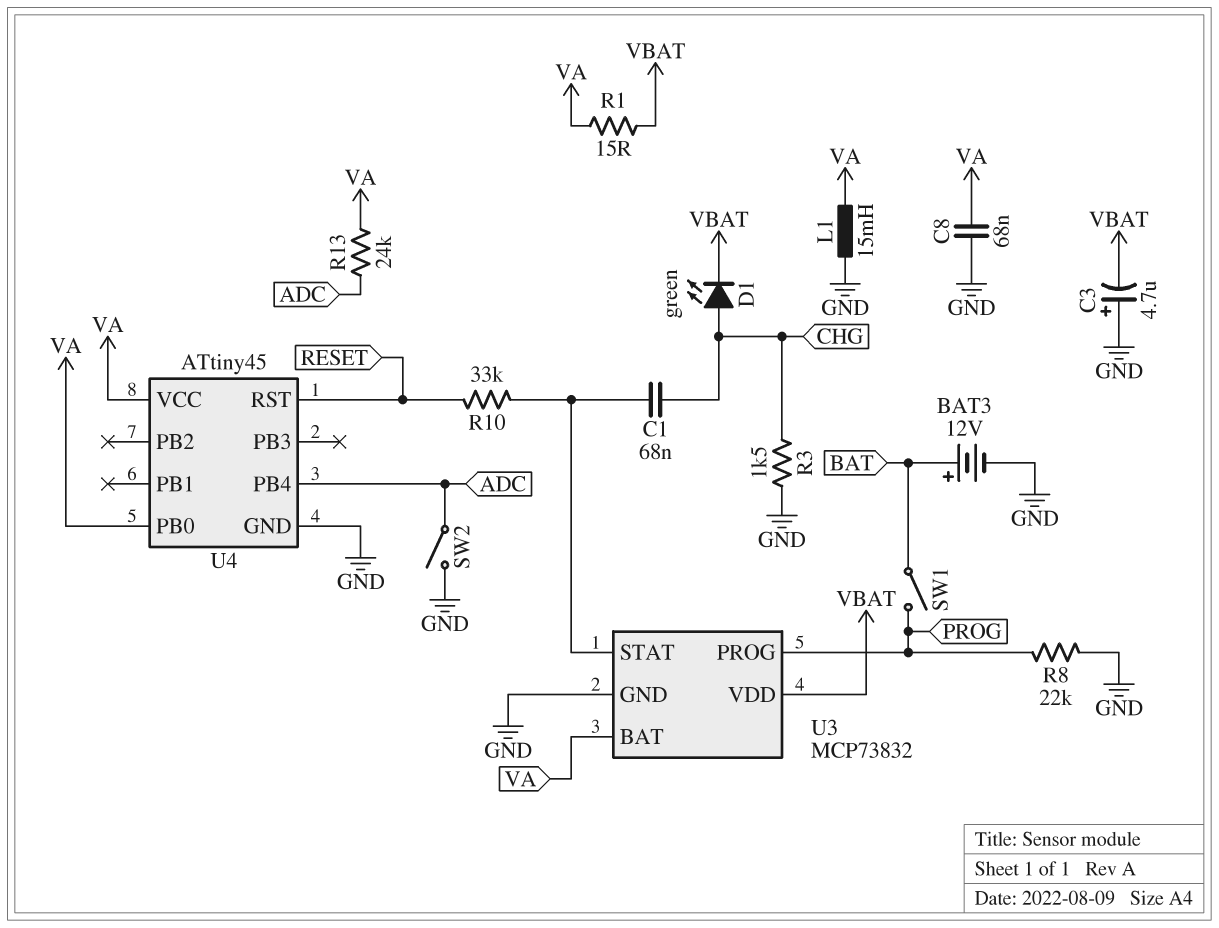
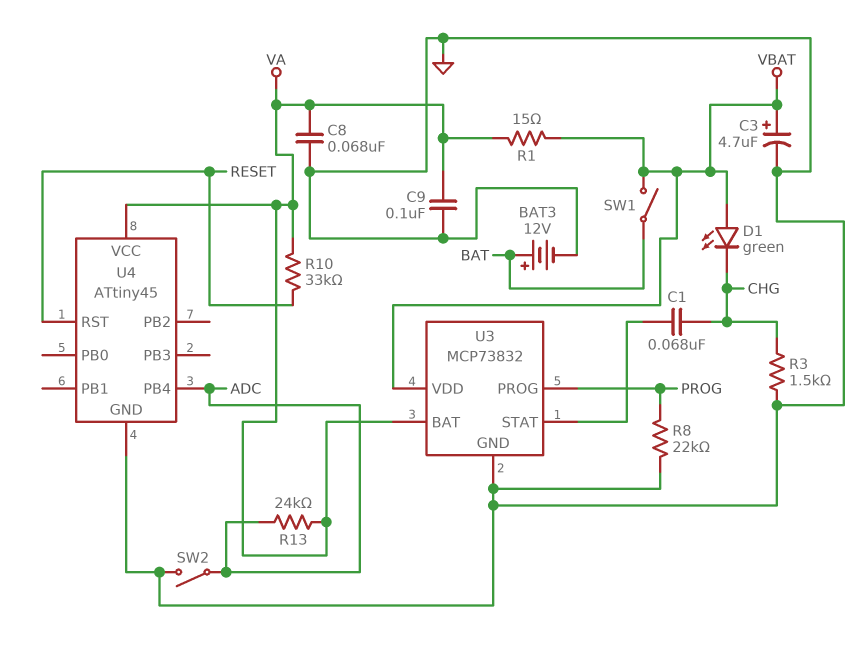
C3: 4.7uF (plus GND, minus VBAT) -> 4.7uF (plus VBAT, minus GND)
C9: none -> 100nF (GND, VA)
D1: LED green (A CHG, K VBAT) -> LED green (A VBAT, K CHG)
L1: 15mH (GND, VA) -> none
R10: 33k (RESET, U3/STAT) -> 33k (RESET, VA)
SW1: switch (BAT, PROG) -> switch (BAT, VBAT)
U4 pin PB0: VA -> none

